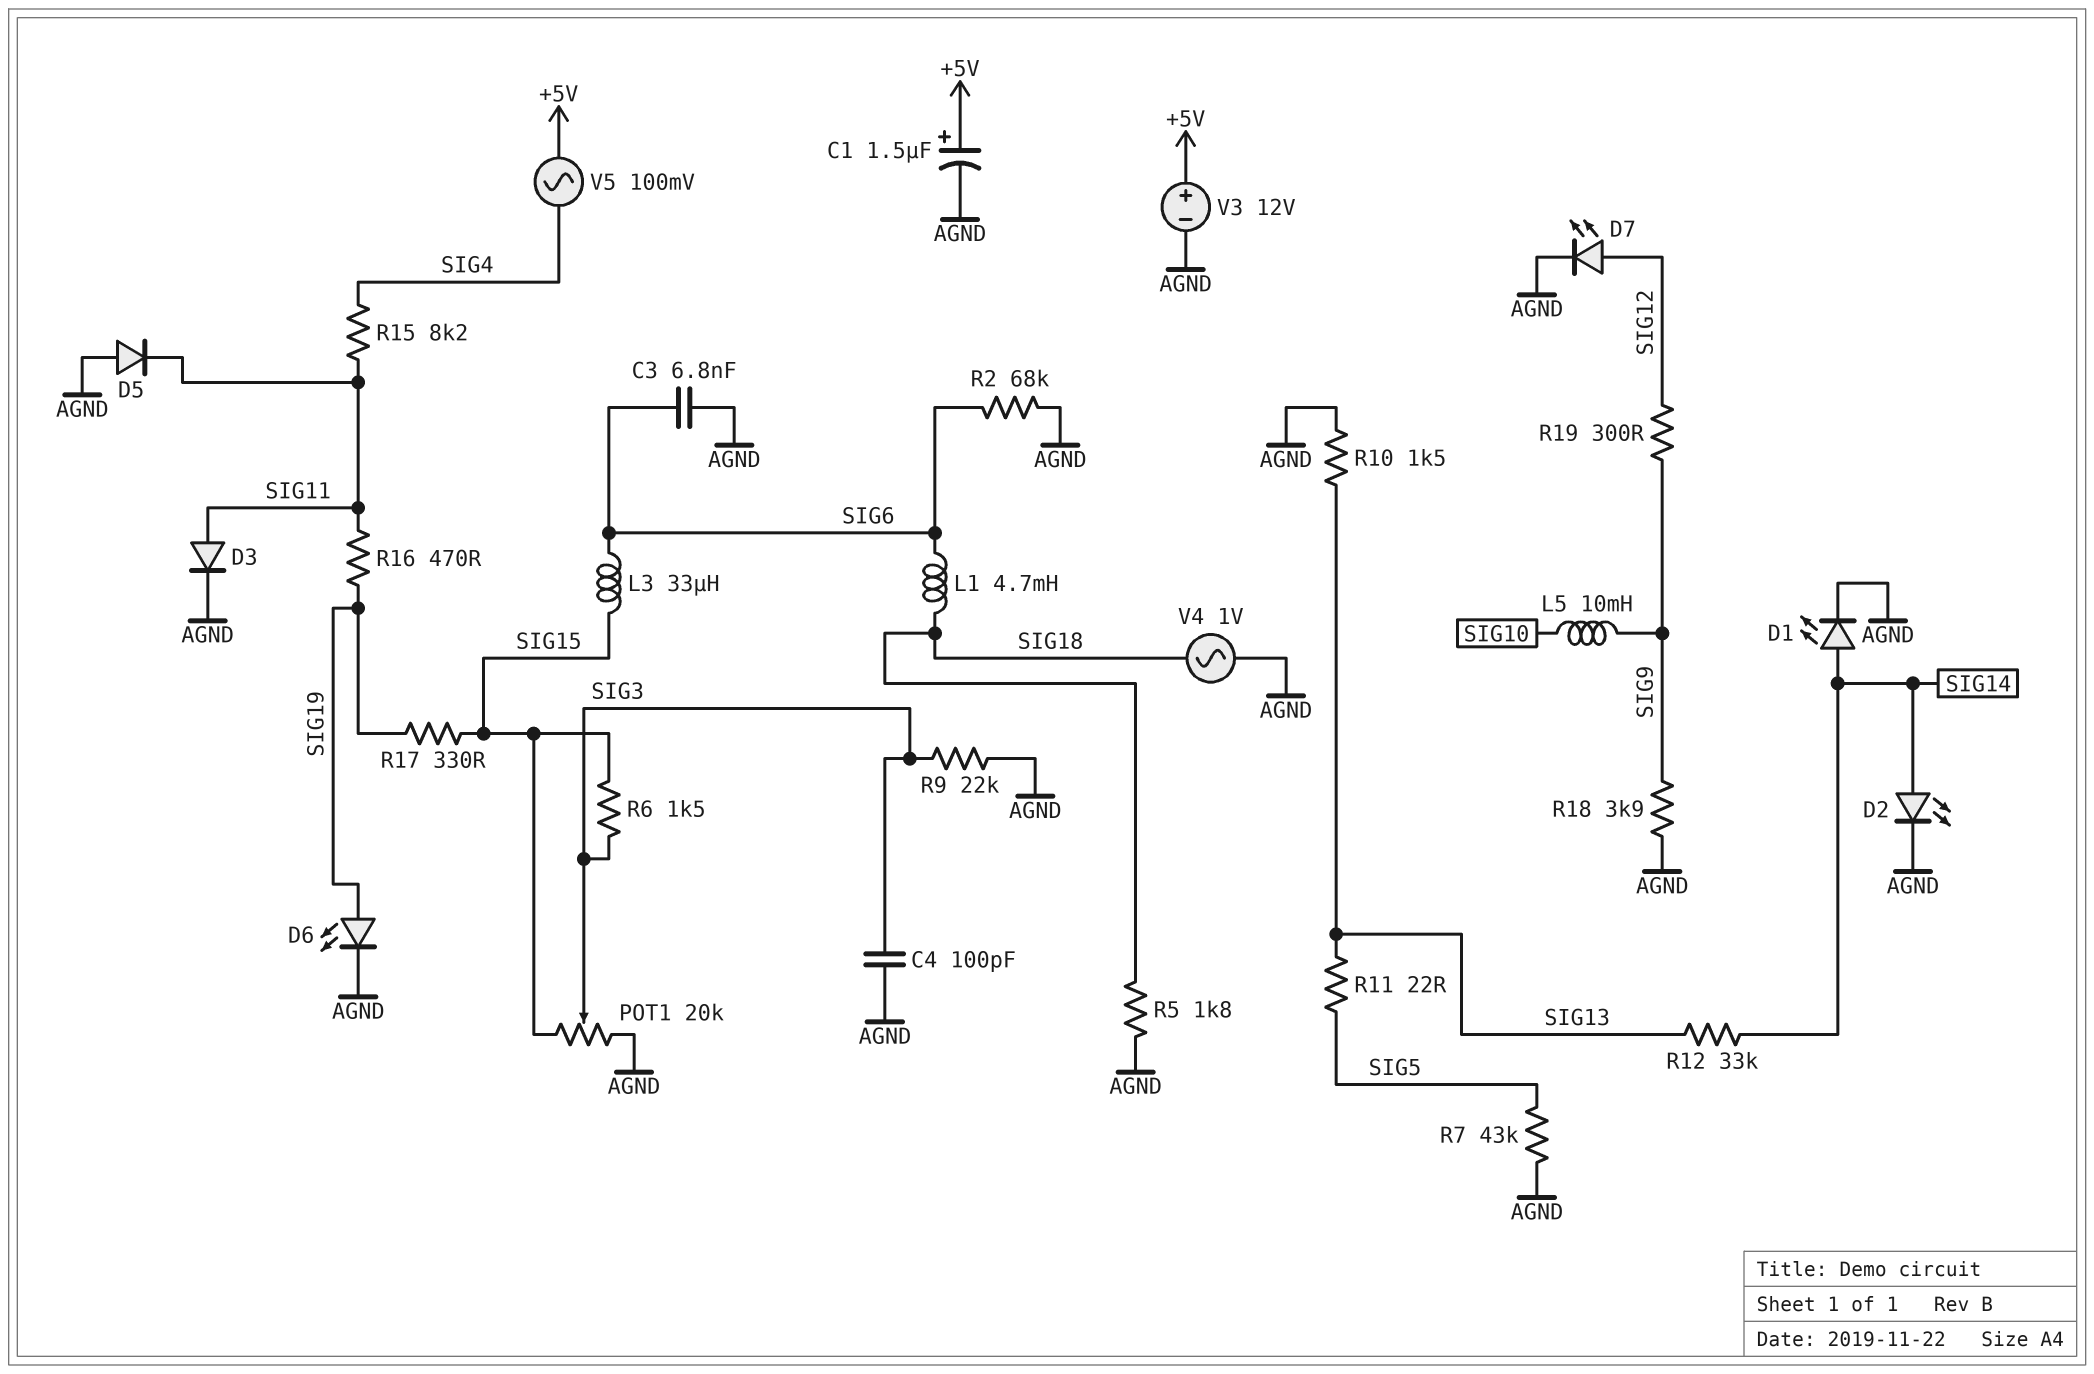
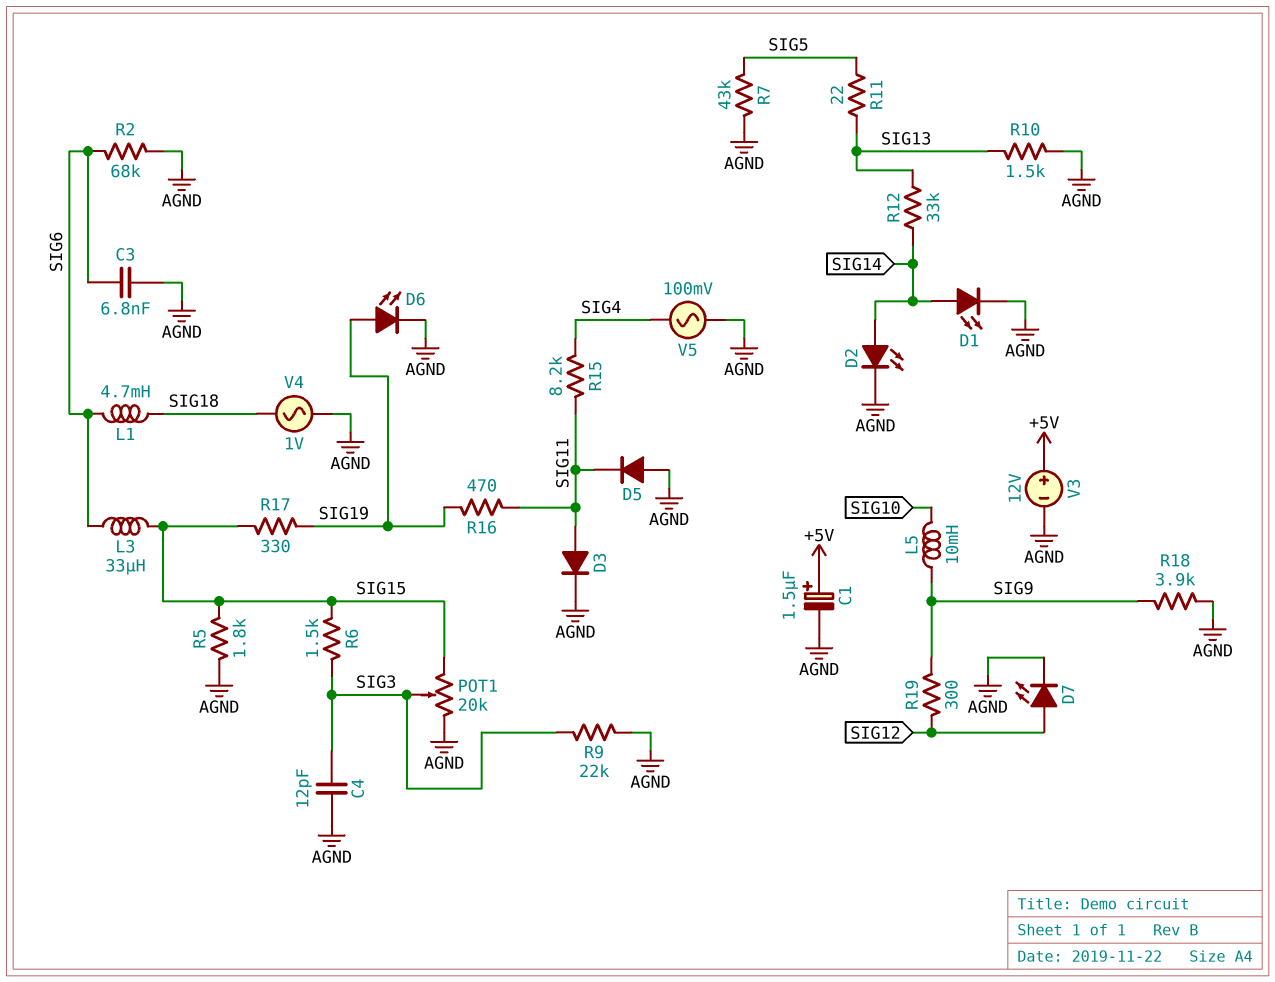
C4: 100pF (AGND, SIG3) -> 12pF (AGND, SIG3)
R5: 1.8k (AGND, SIG18) -> 1.8k (AGND, SIG15)
V5: AC 100mV (+5V, SIG4) -> AC 100mV (AGND, SIG4)

